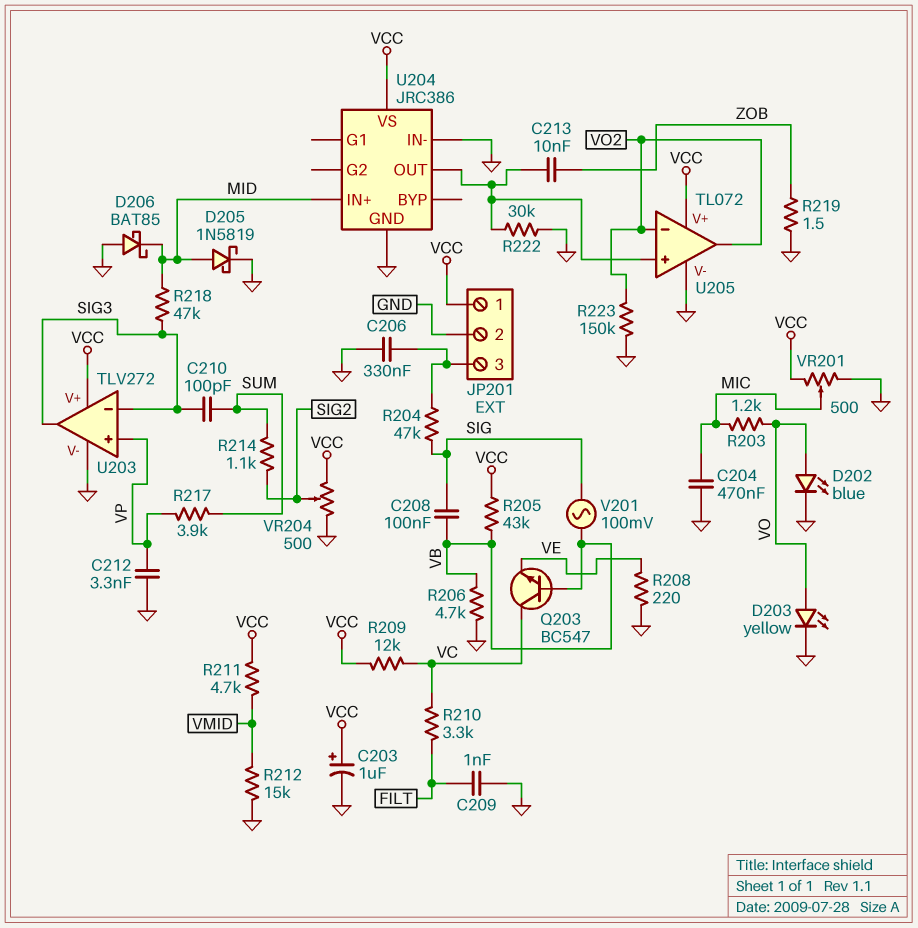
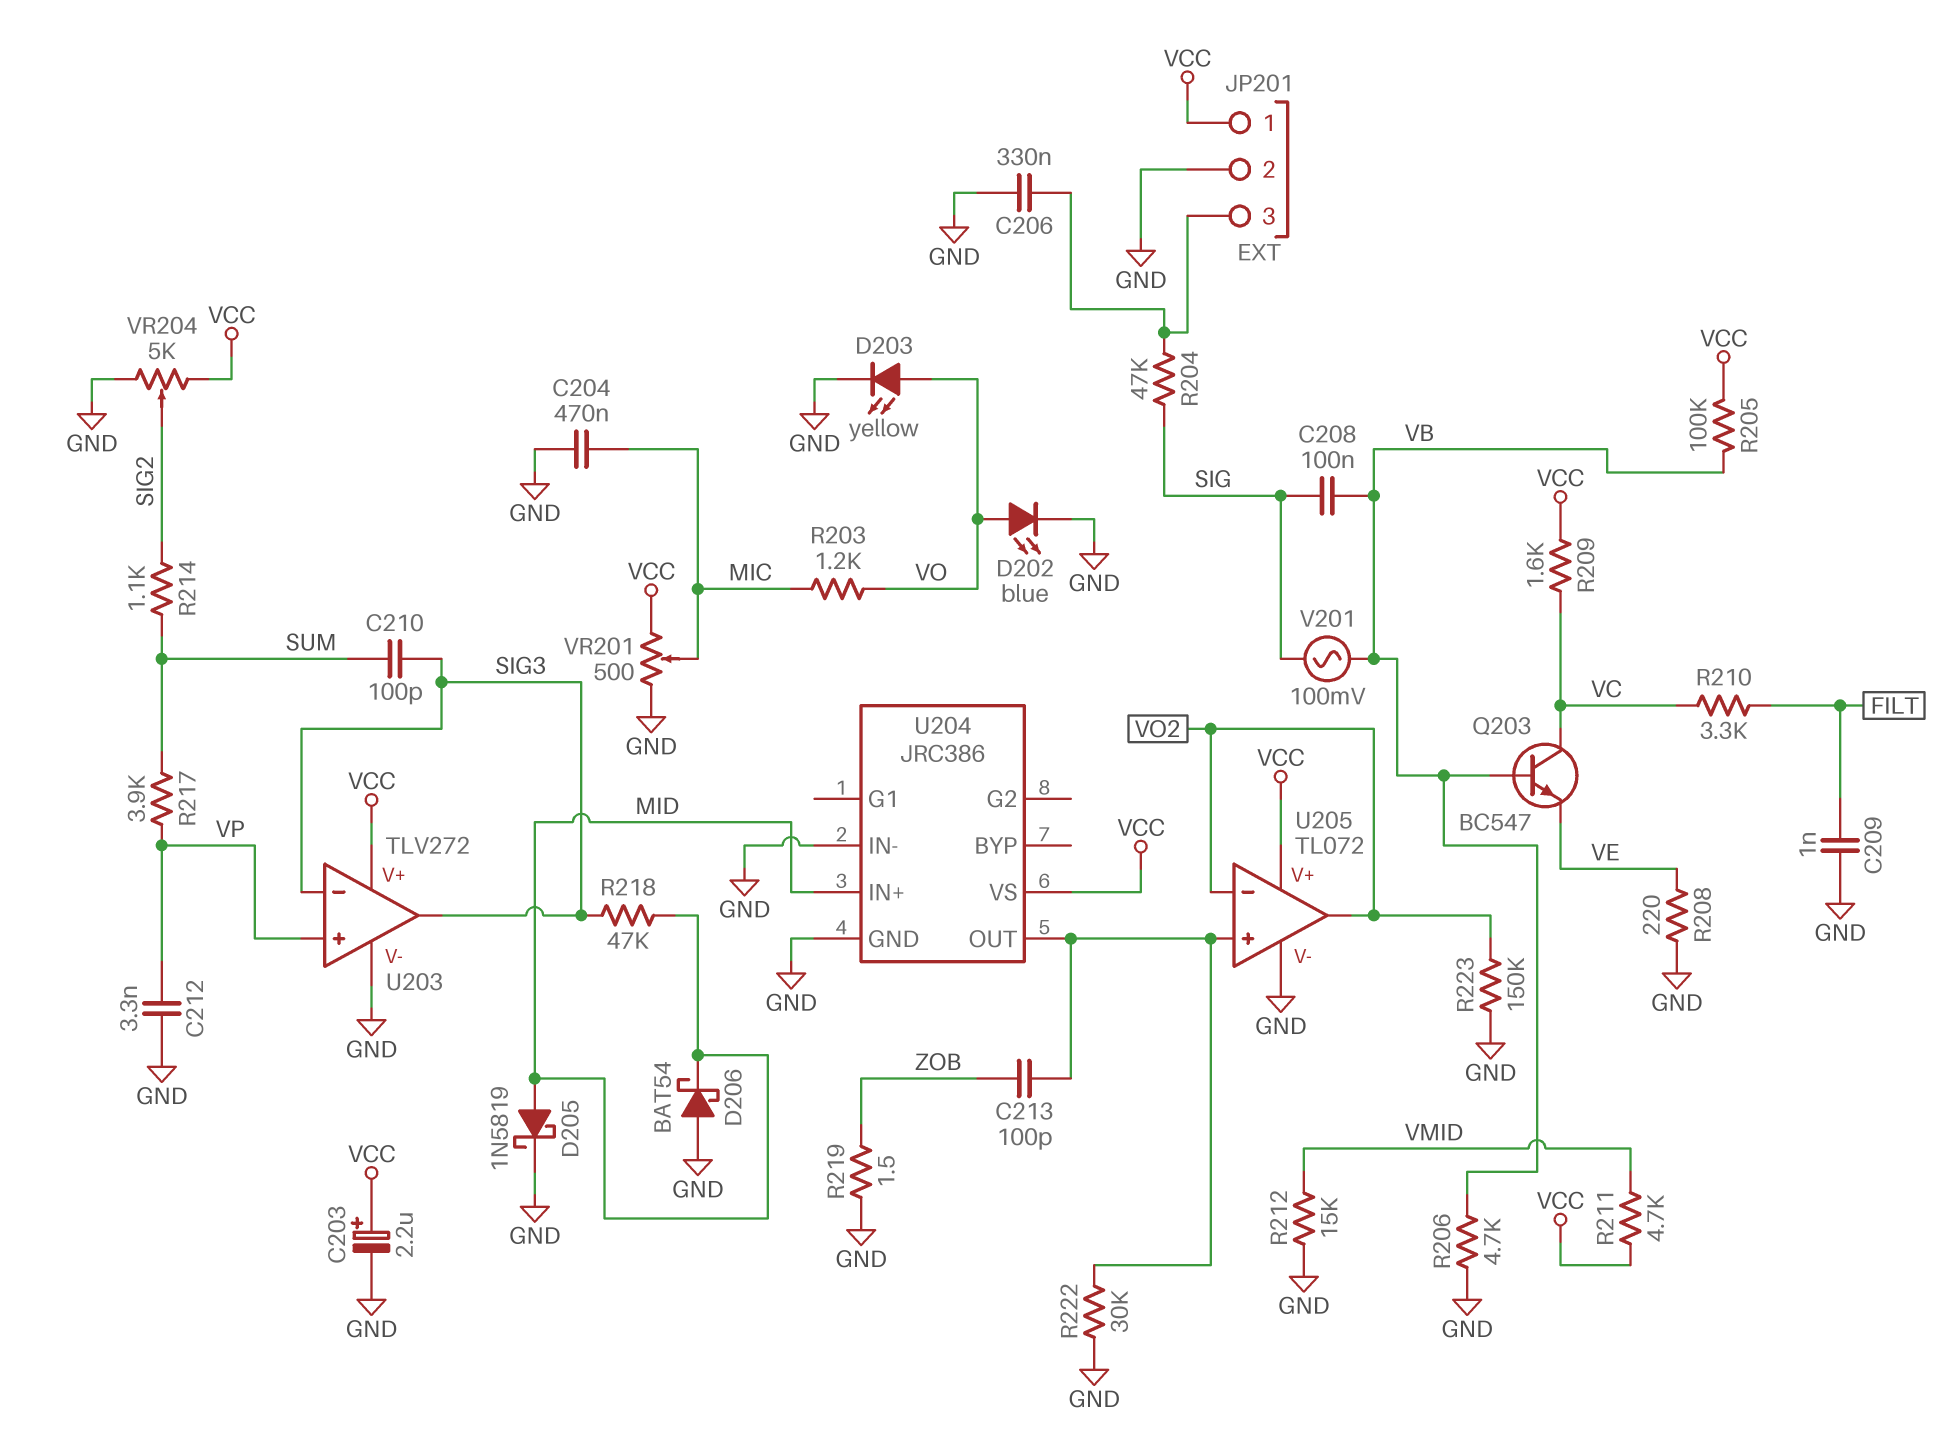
C203: 1uF (plus VCC, minus GND) -> 2.2uF (plus VCC, minus GND)
C213: 10nF (U204/OUT, ZOB) -> 100pF (U204/OUT, ZOB)
D206: schottky BAT85 (A GND, K MID) -> schottky BAT54 (A GND, K MID)
R205: 43k (VB, VCC) -> 100k (VB, VCC)
R209: 12k (VC, VCC) -> 1.6k (VC, VCC)
VR204: 500 (GND, VCC, wiper SIG2) -> 5k (GND, VCC, wiper SIG2)

